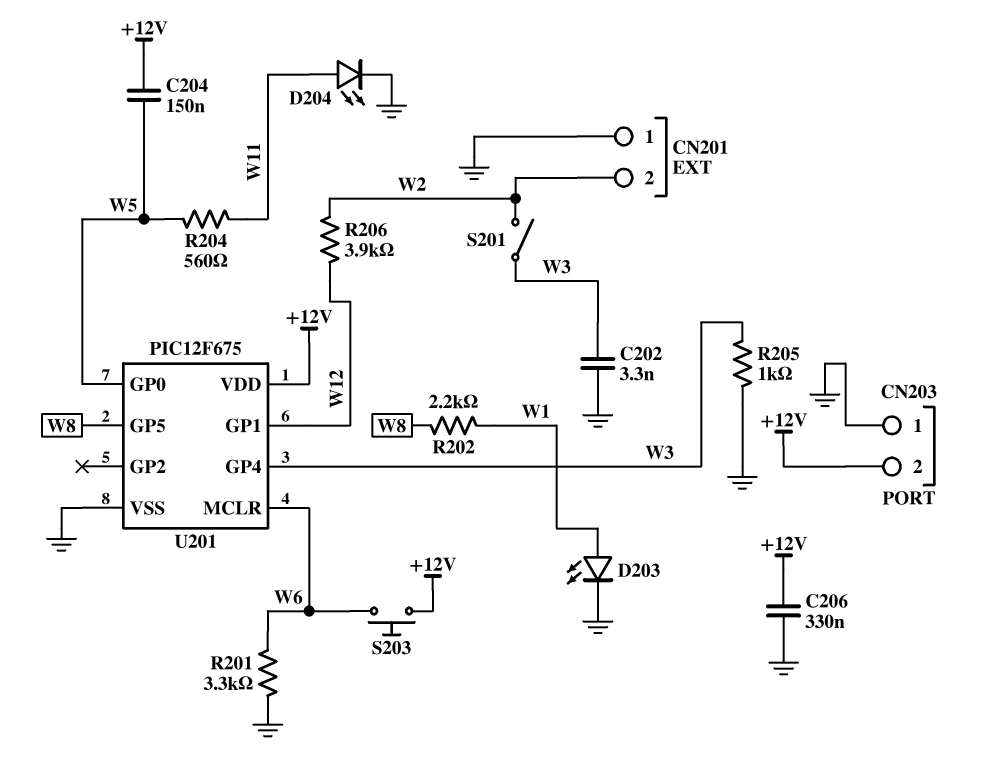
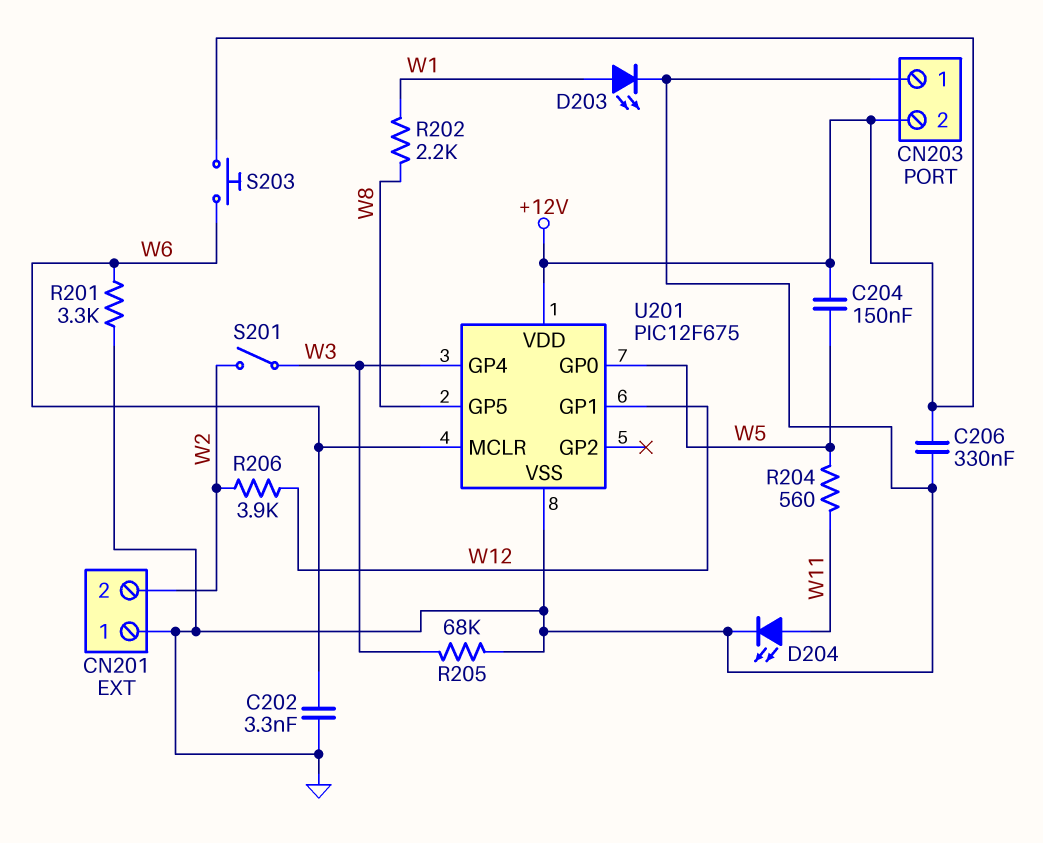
C202: 3.3nF (GND, W3) -> 3.3nF (GND, W6)
R205: 1k (GND, W3) -> 68k (GND, W3)

